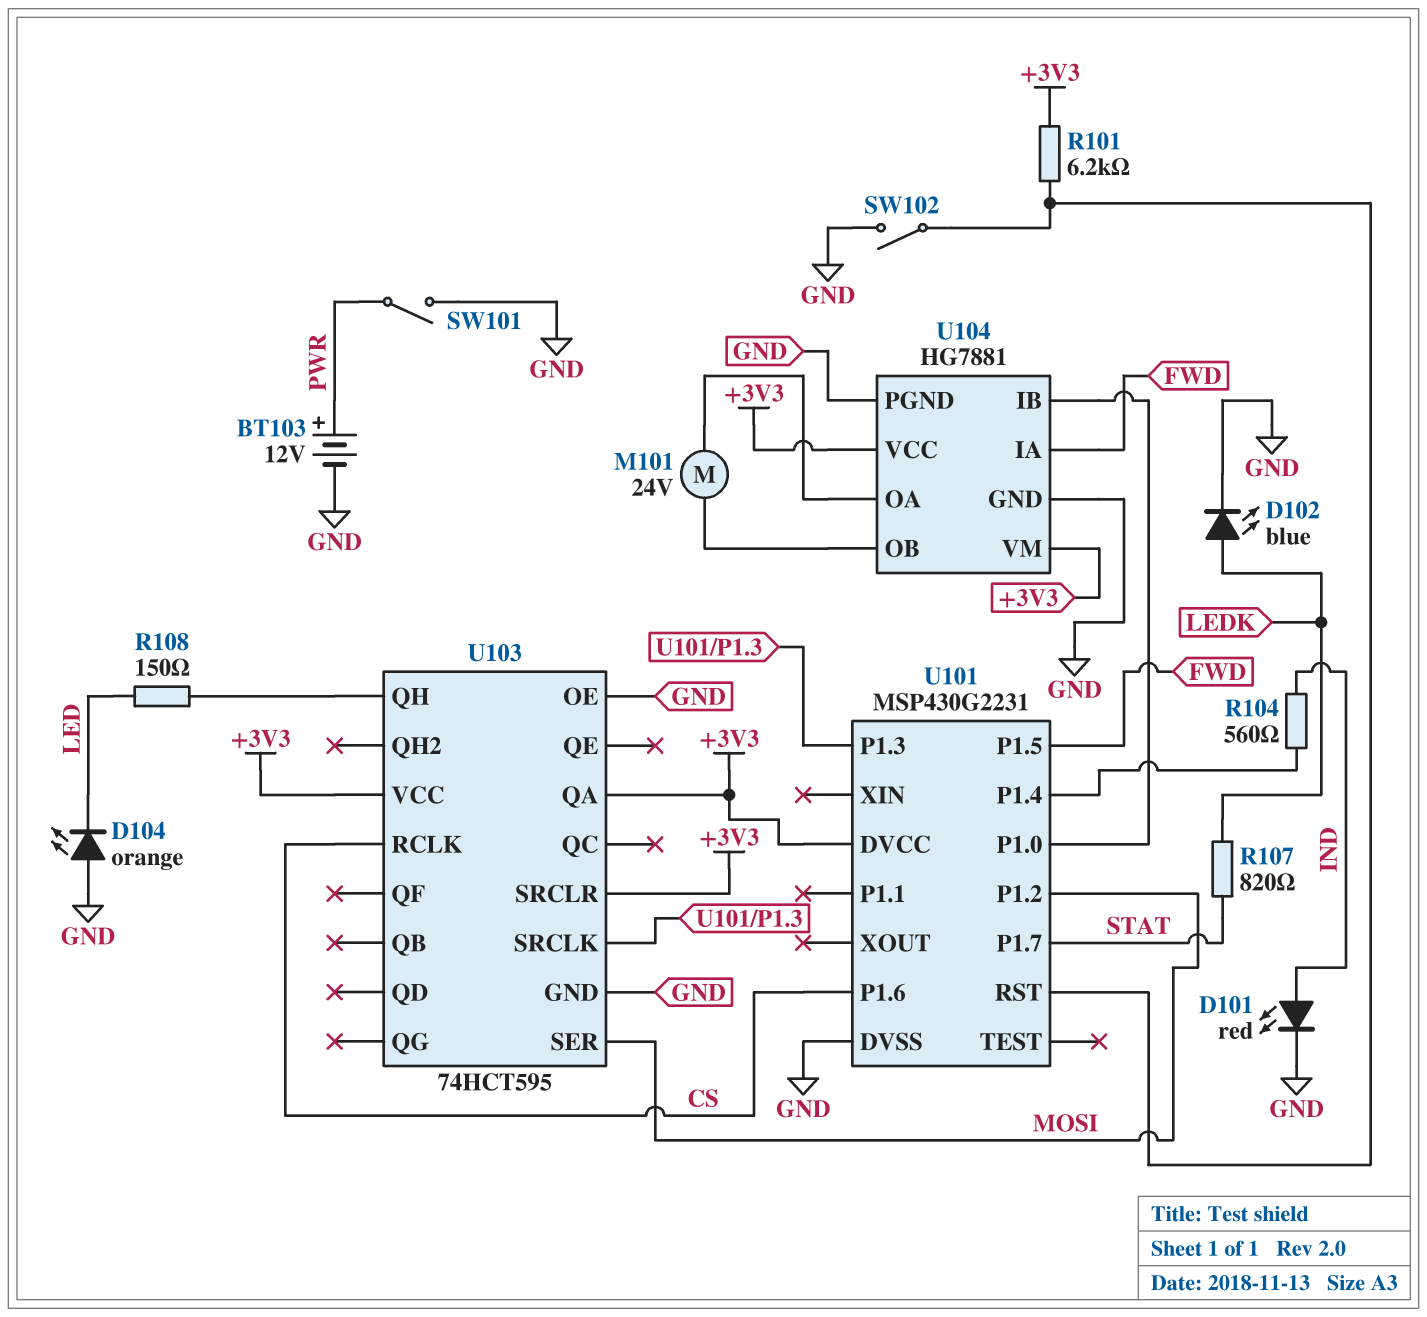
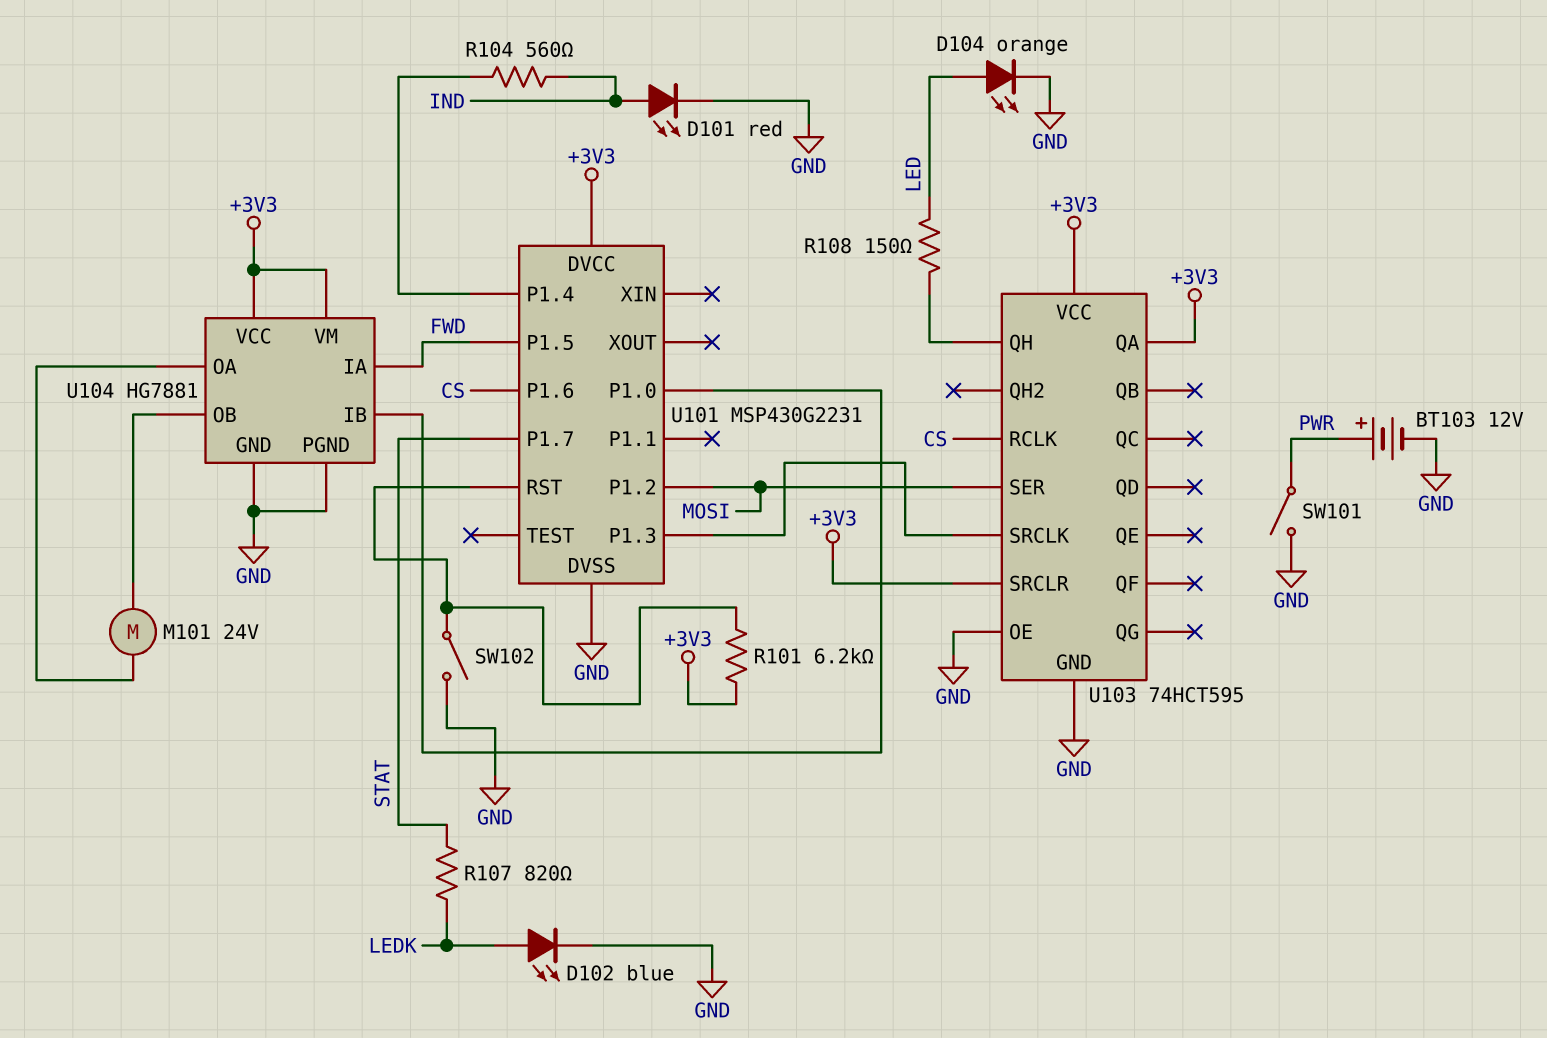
D104: LED orange (A GND, K LED) -> LED orange (A LED, K GND)

